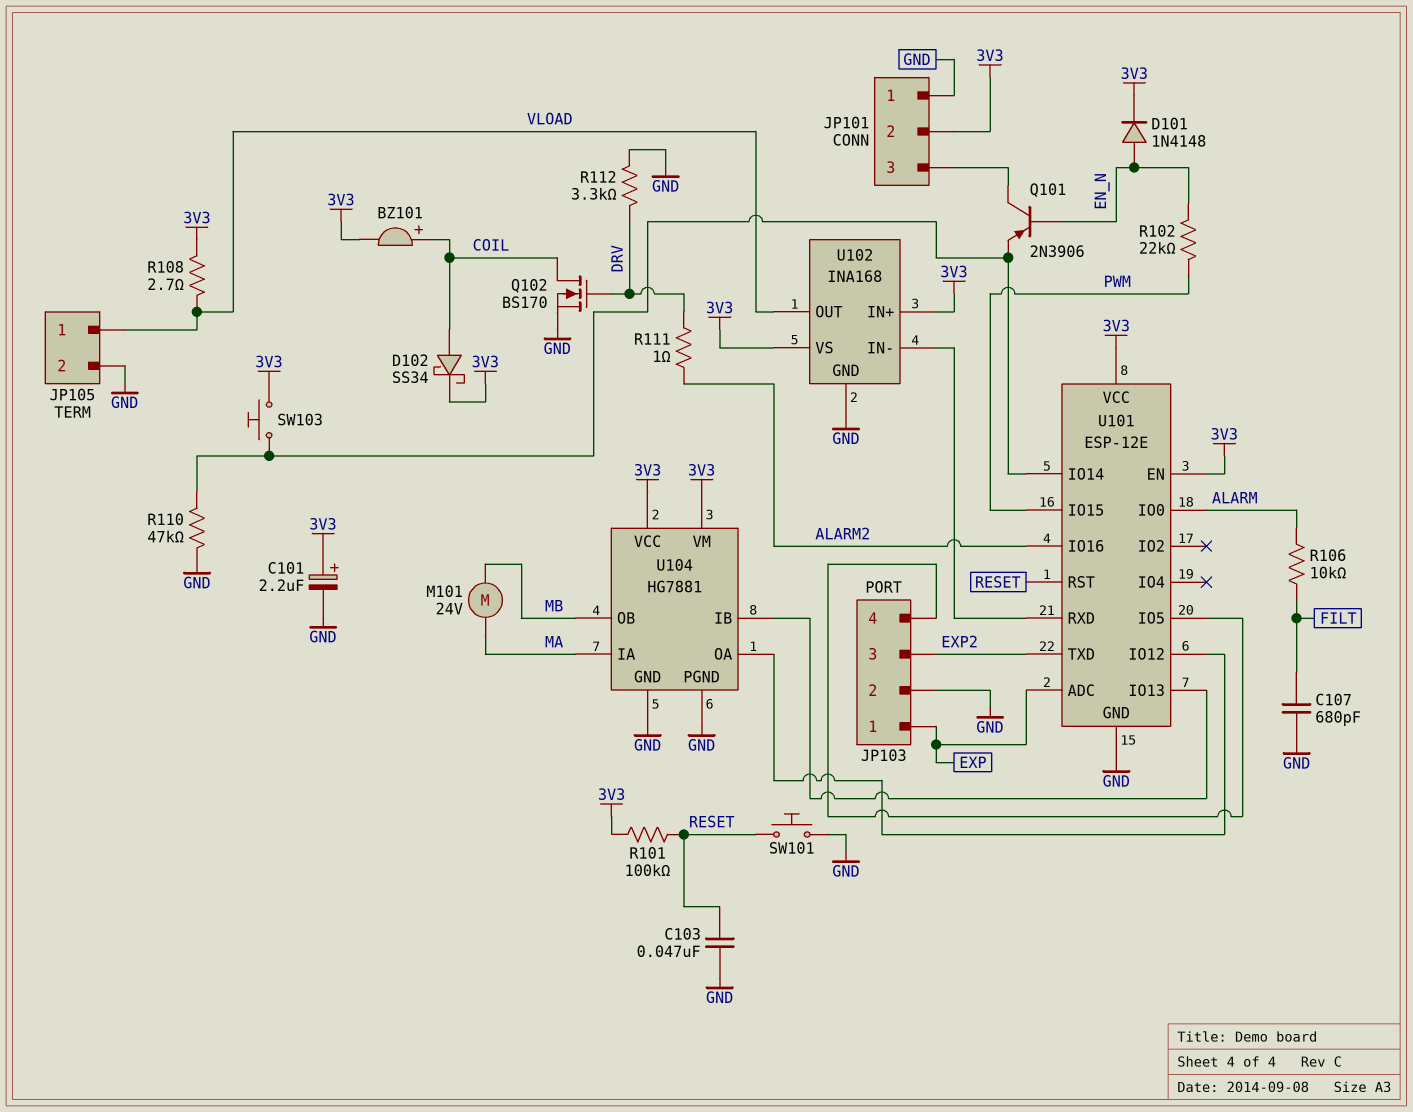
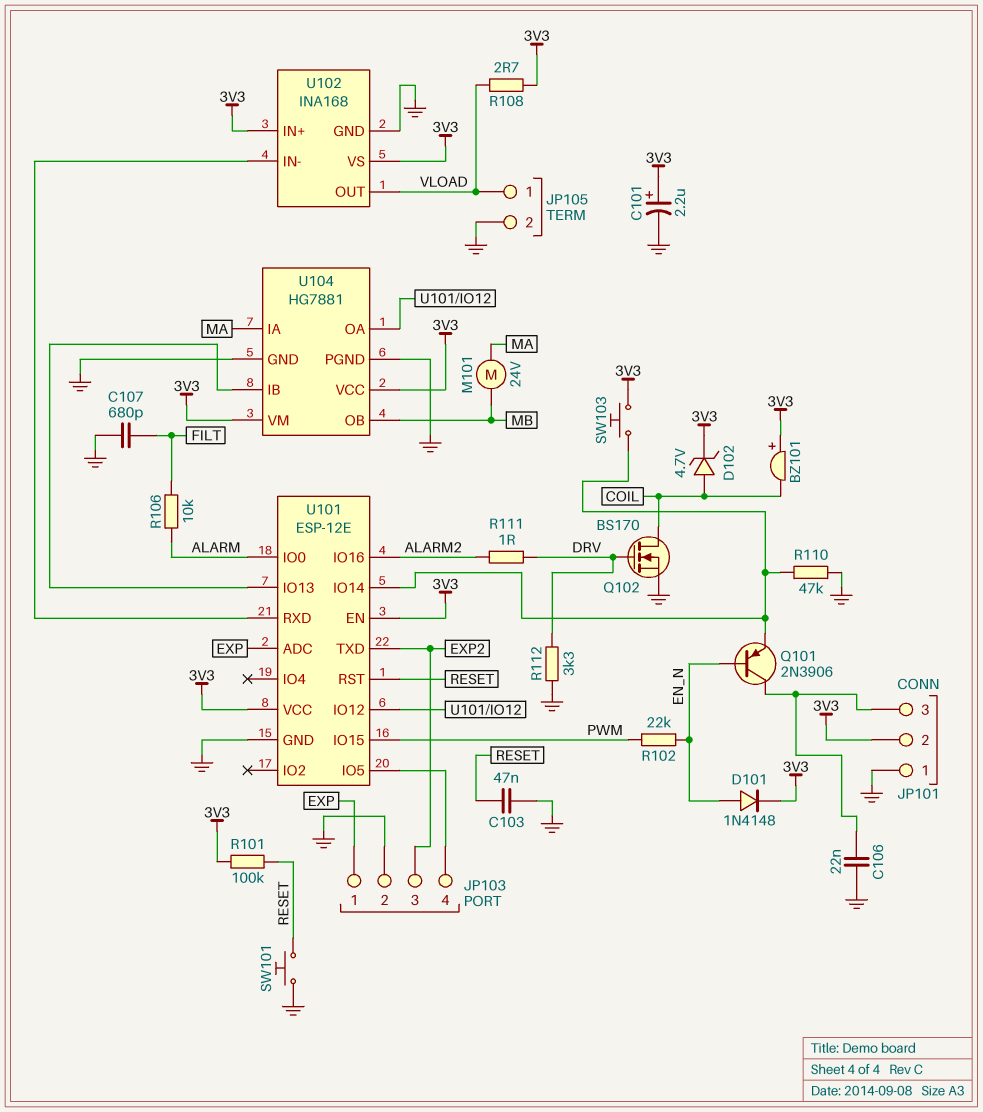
BZ101: buzzer (plus COIL, minus 3V3) -> buzzer (plus 3V3, minus COIL)
C106: none -> 22nF (GND, JP101/3)
D102: schottky SS34 (A COIL, K 3V3) -> zener 4.7V (A COIL, K 3V3)

